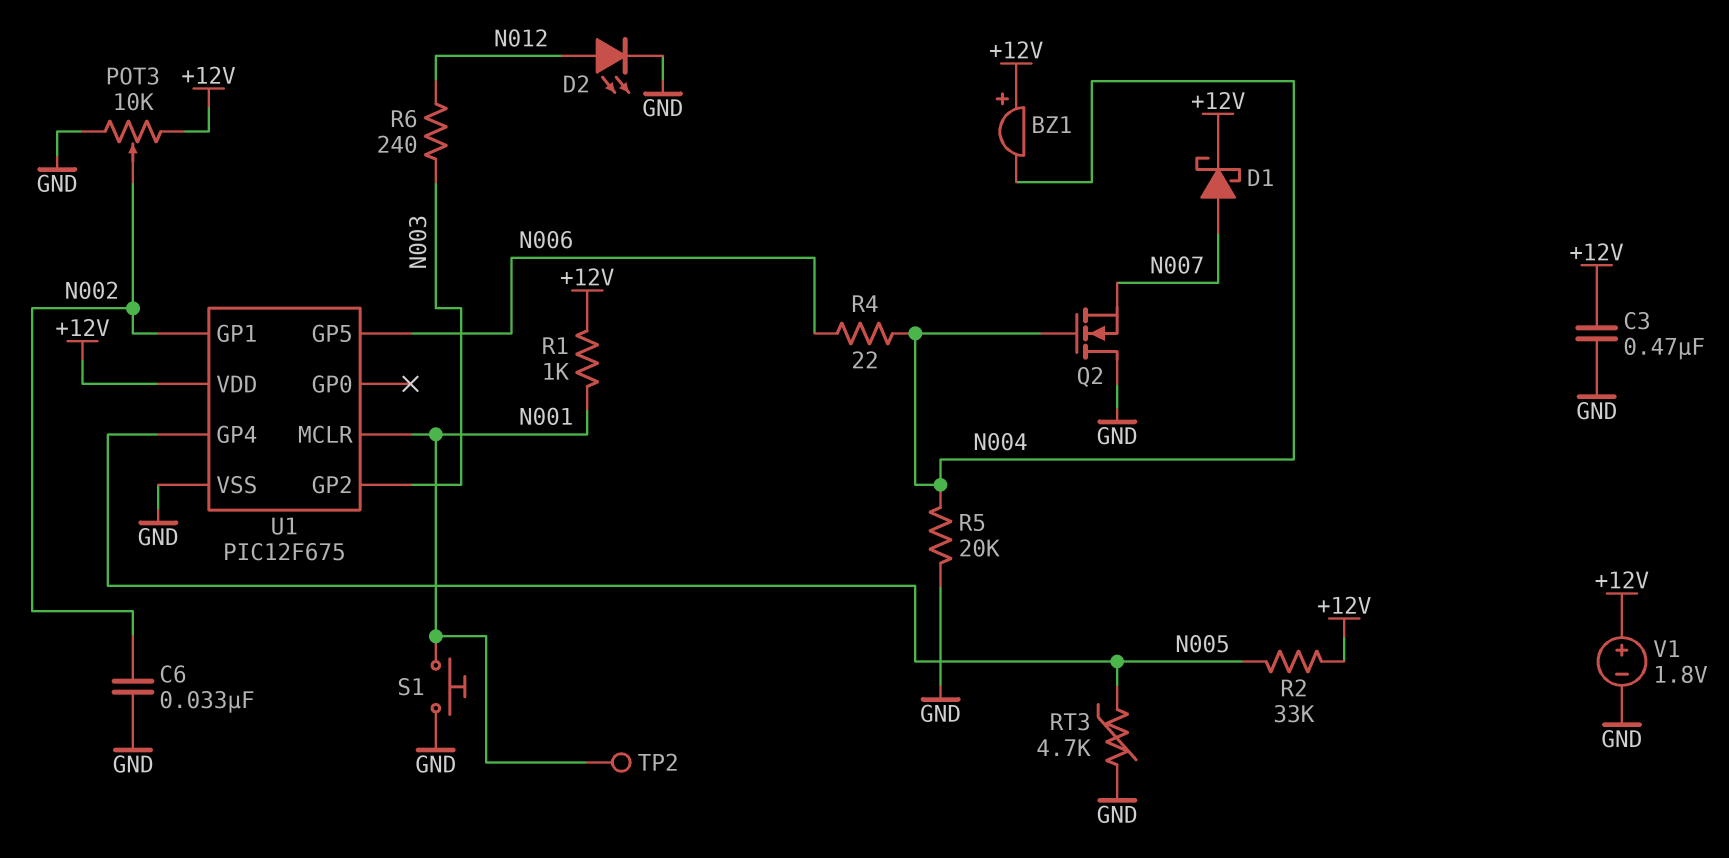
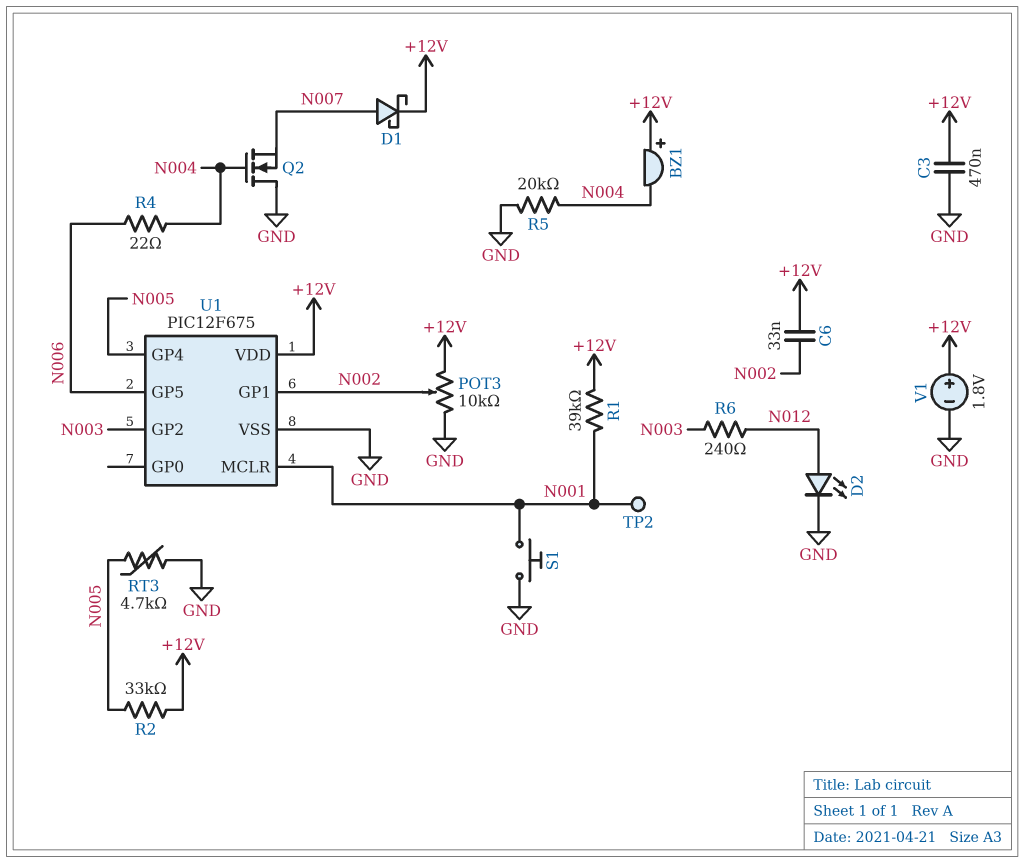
C6: 33nF (GND, N002) -> 33nF (+12V, N002)
R1: 1k (+12V, N001) -> 39k (+12V, N001)

